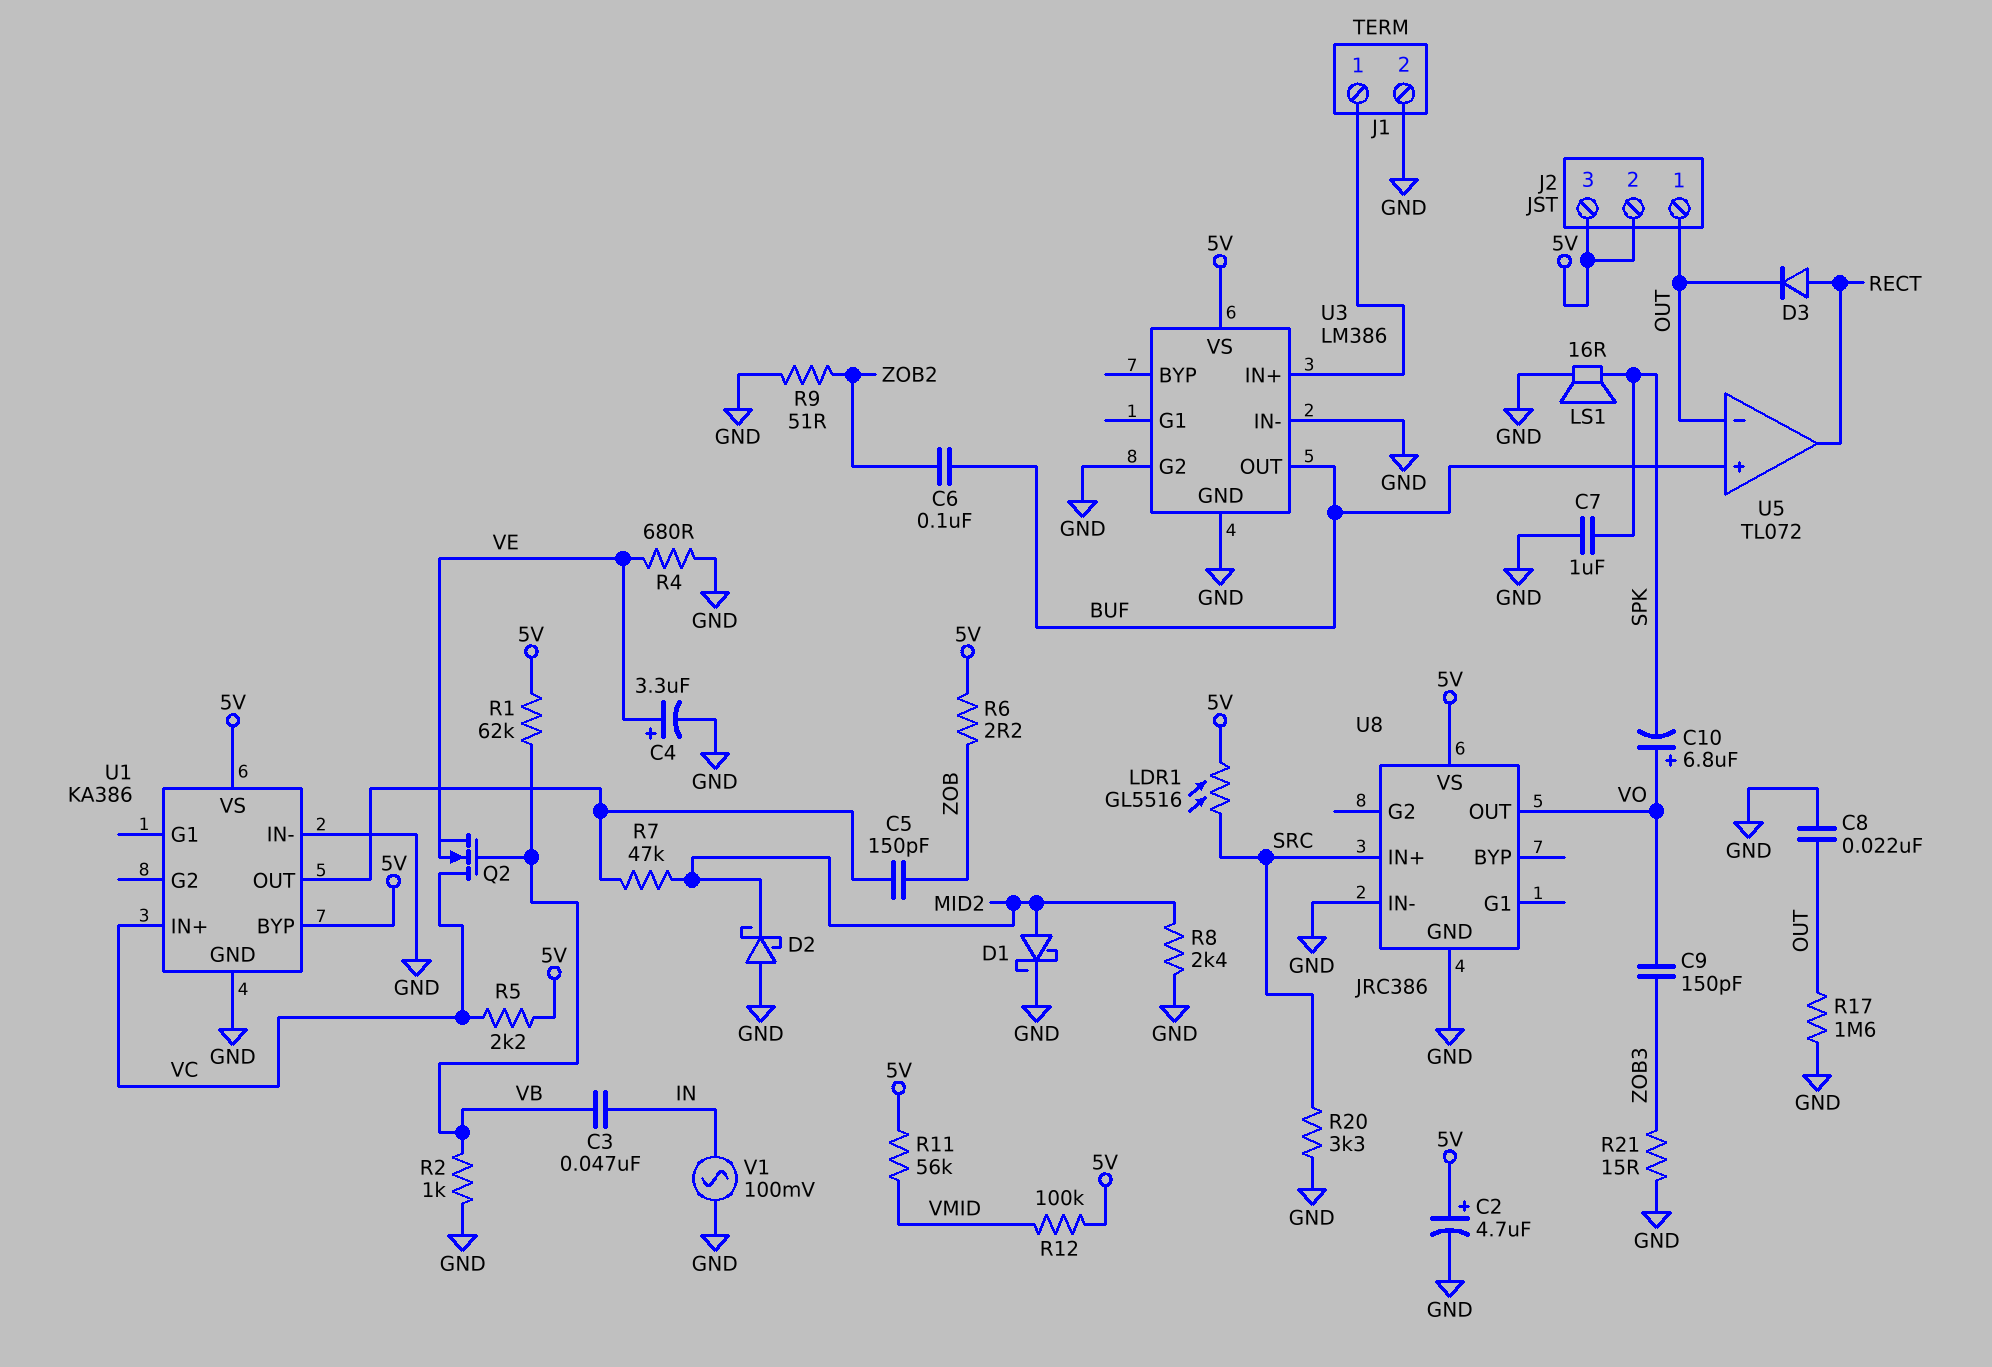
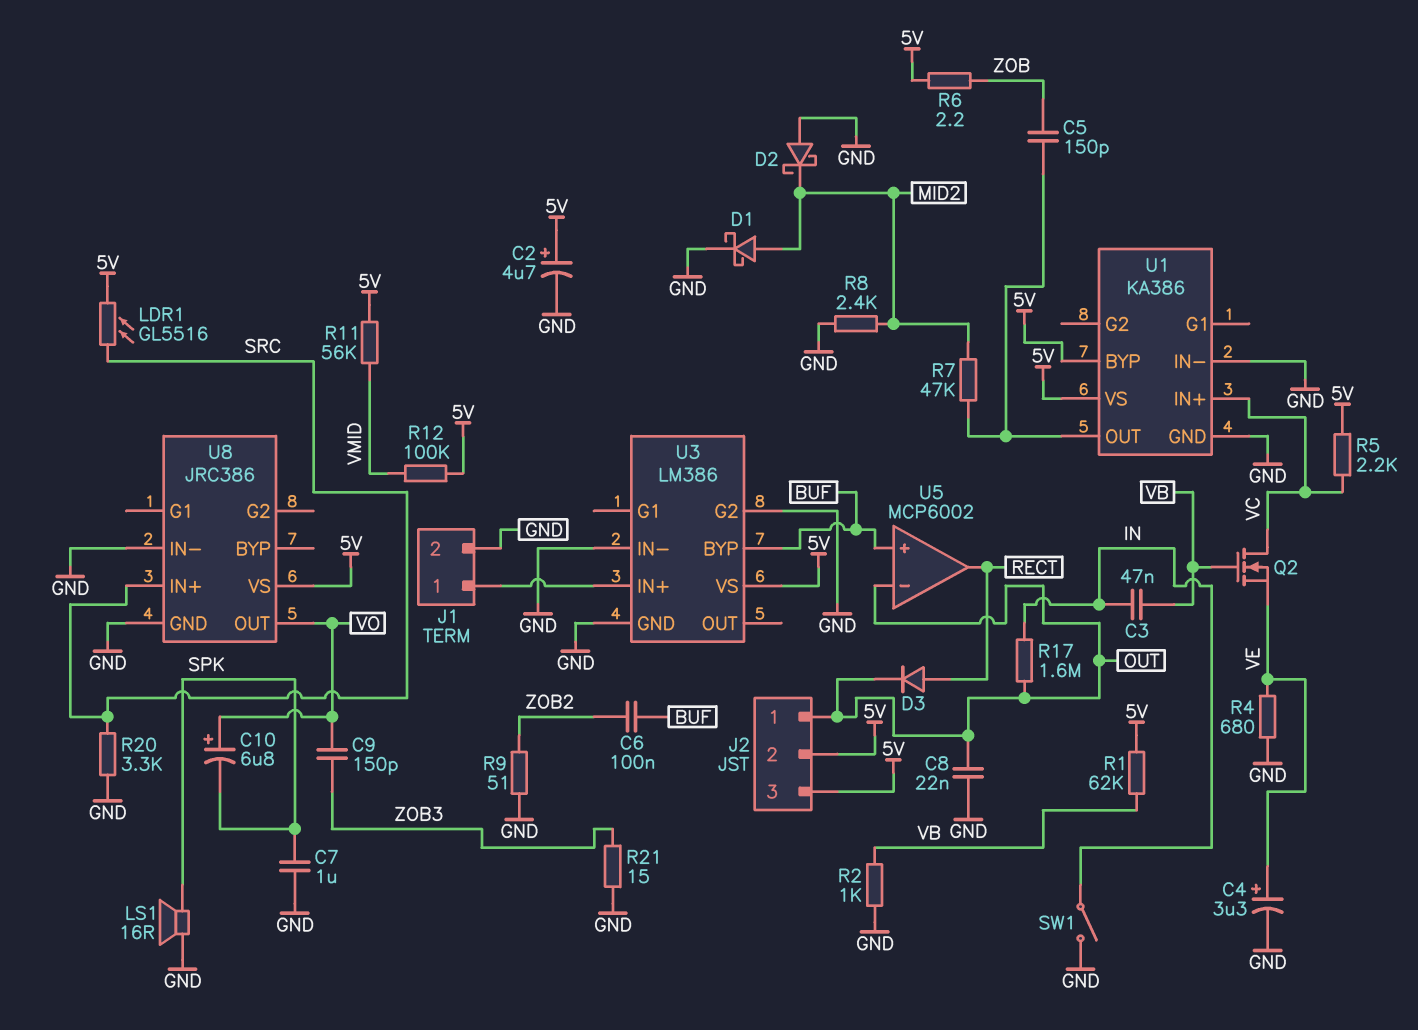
R17: 1.6M (GND, OUT) -> 1.6M (IN, OUT)
SW1: none -> switch (GND, IN)
U3 pin BYP: none -> BUF
U3 pin OUT: BUF -> none
U5: TL072 -> MCP6002
V1: AC 100mV (GND, IN) -> none

